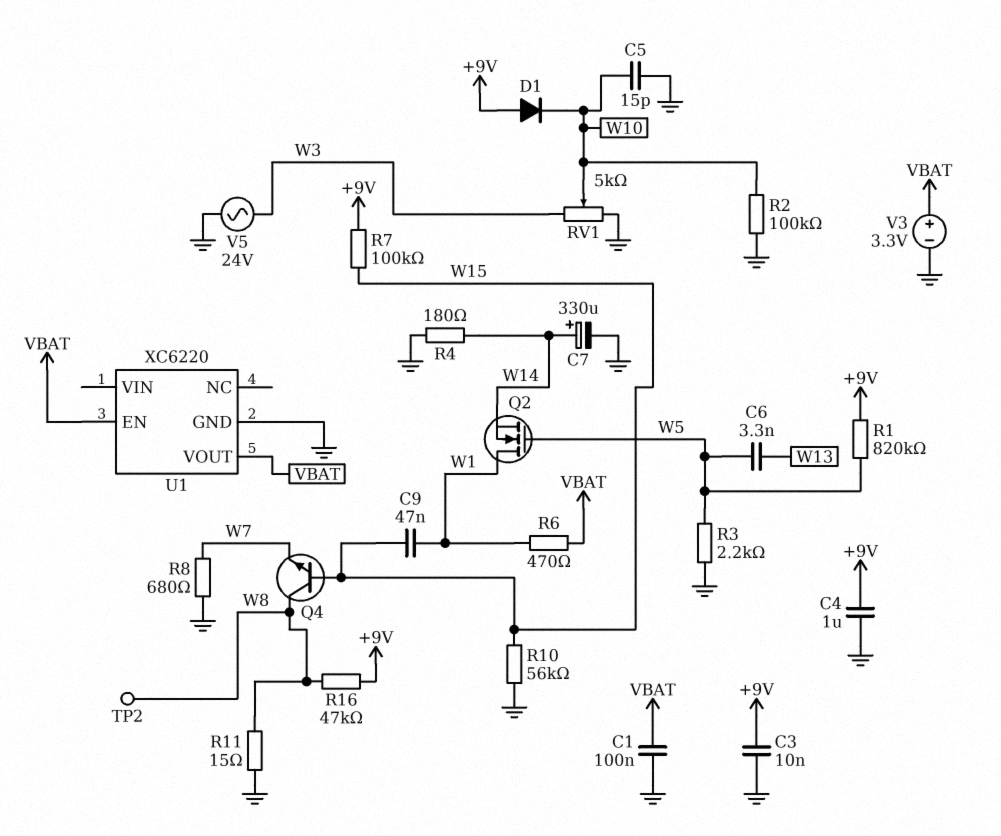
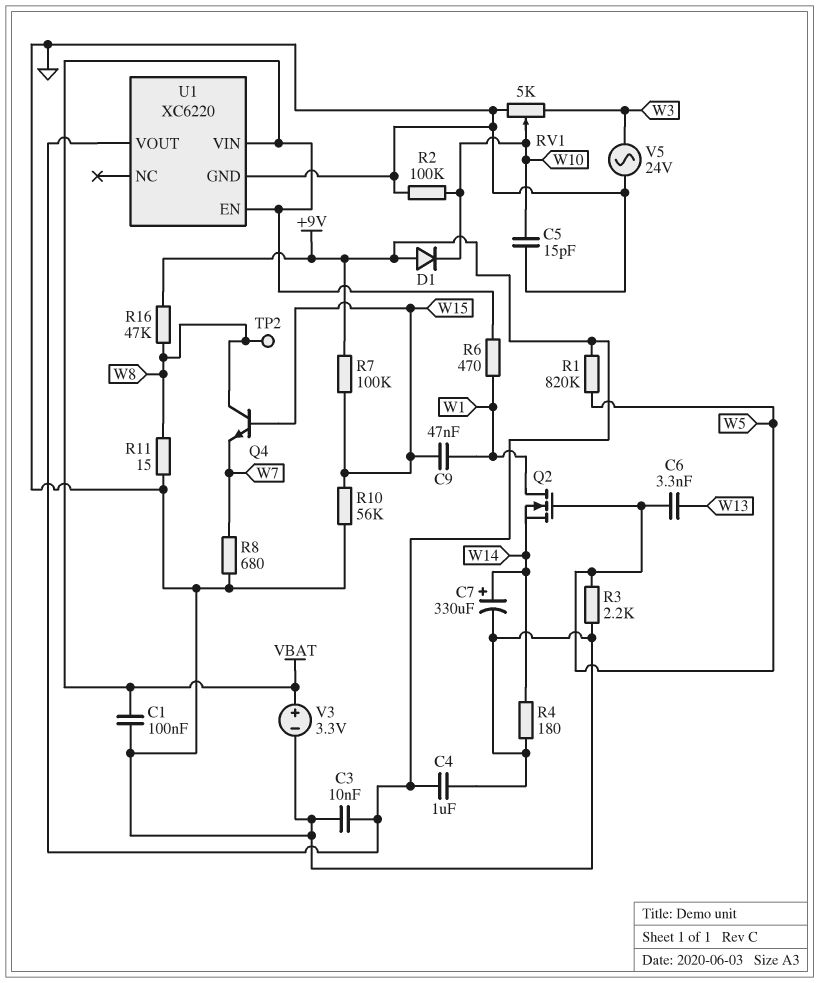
U1 pin VIN: none -> VBAT
U1 pin VOUT: VBAT -> +9V

